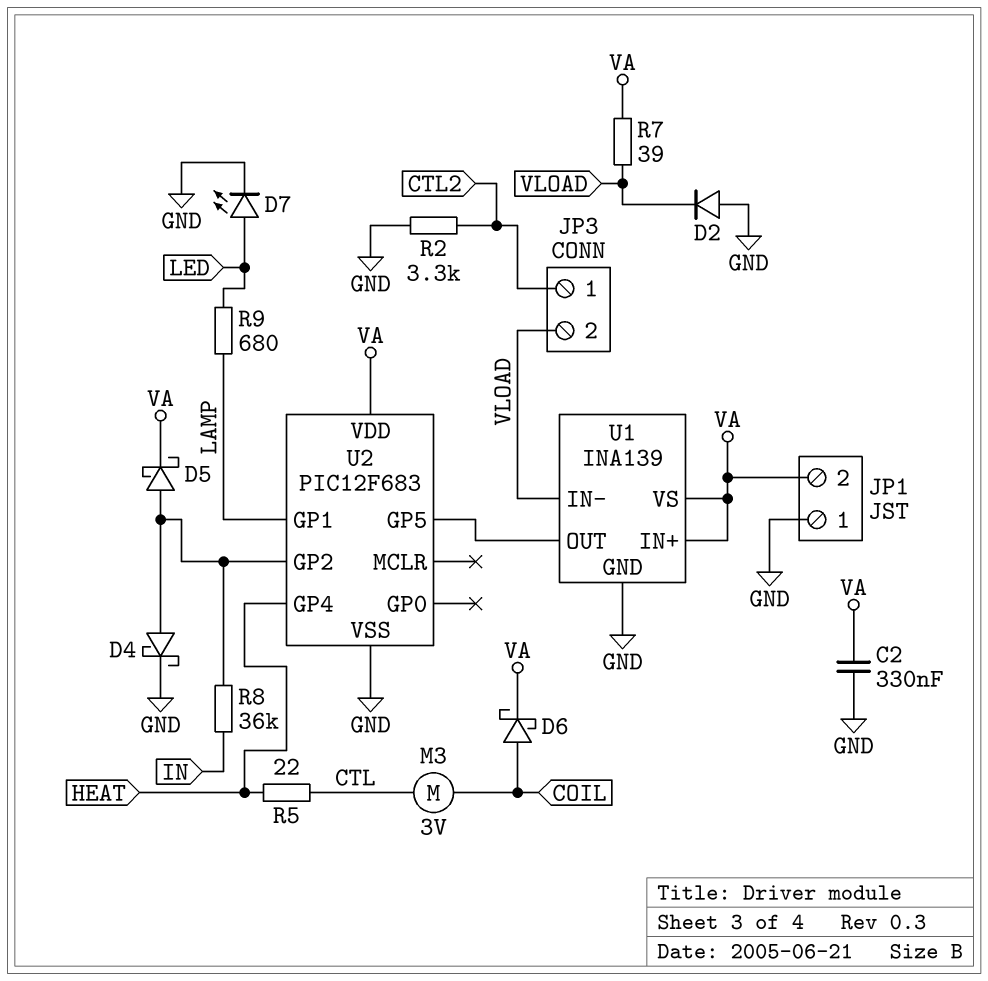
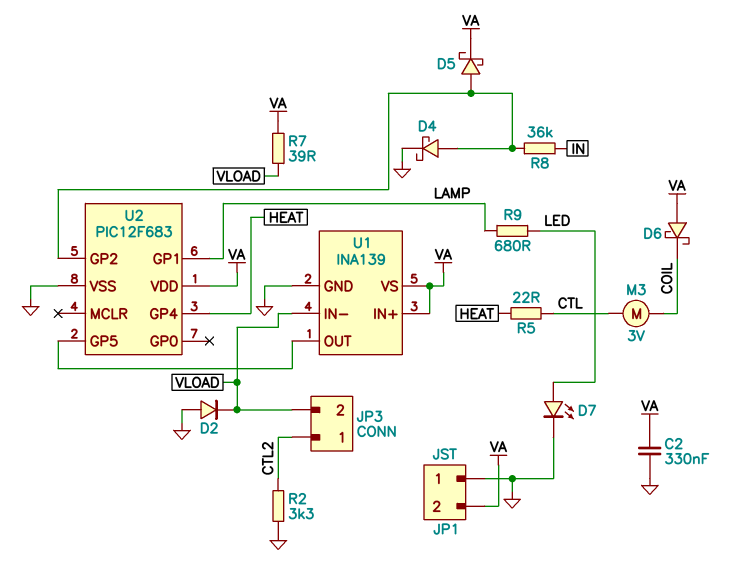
D6: schottky (A COIL, K VA) -> schottky (A VA, K COIL)

